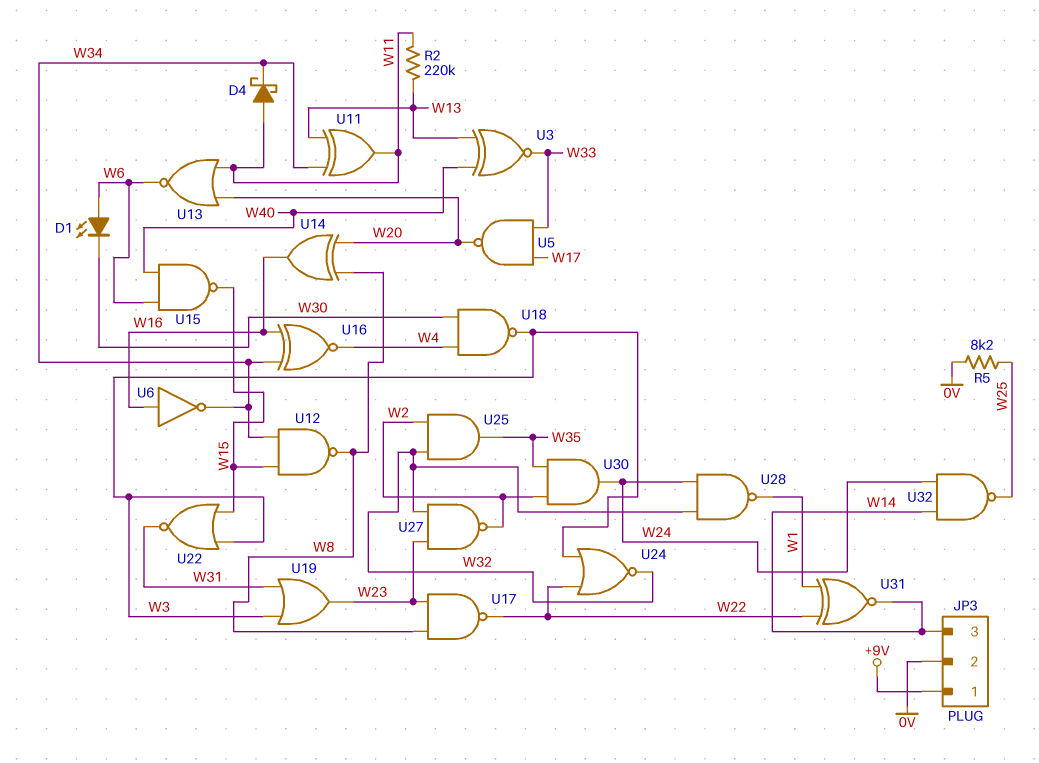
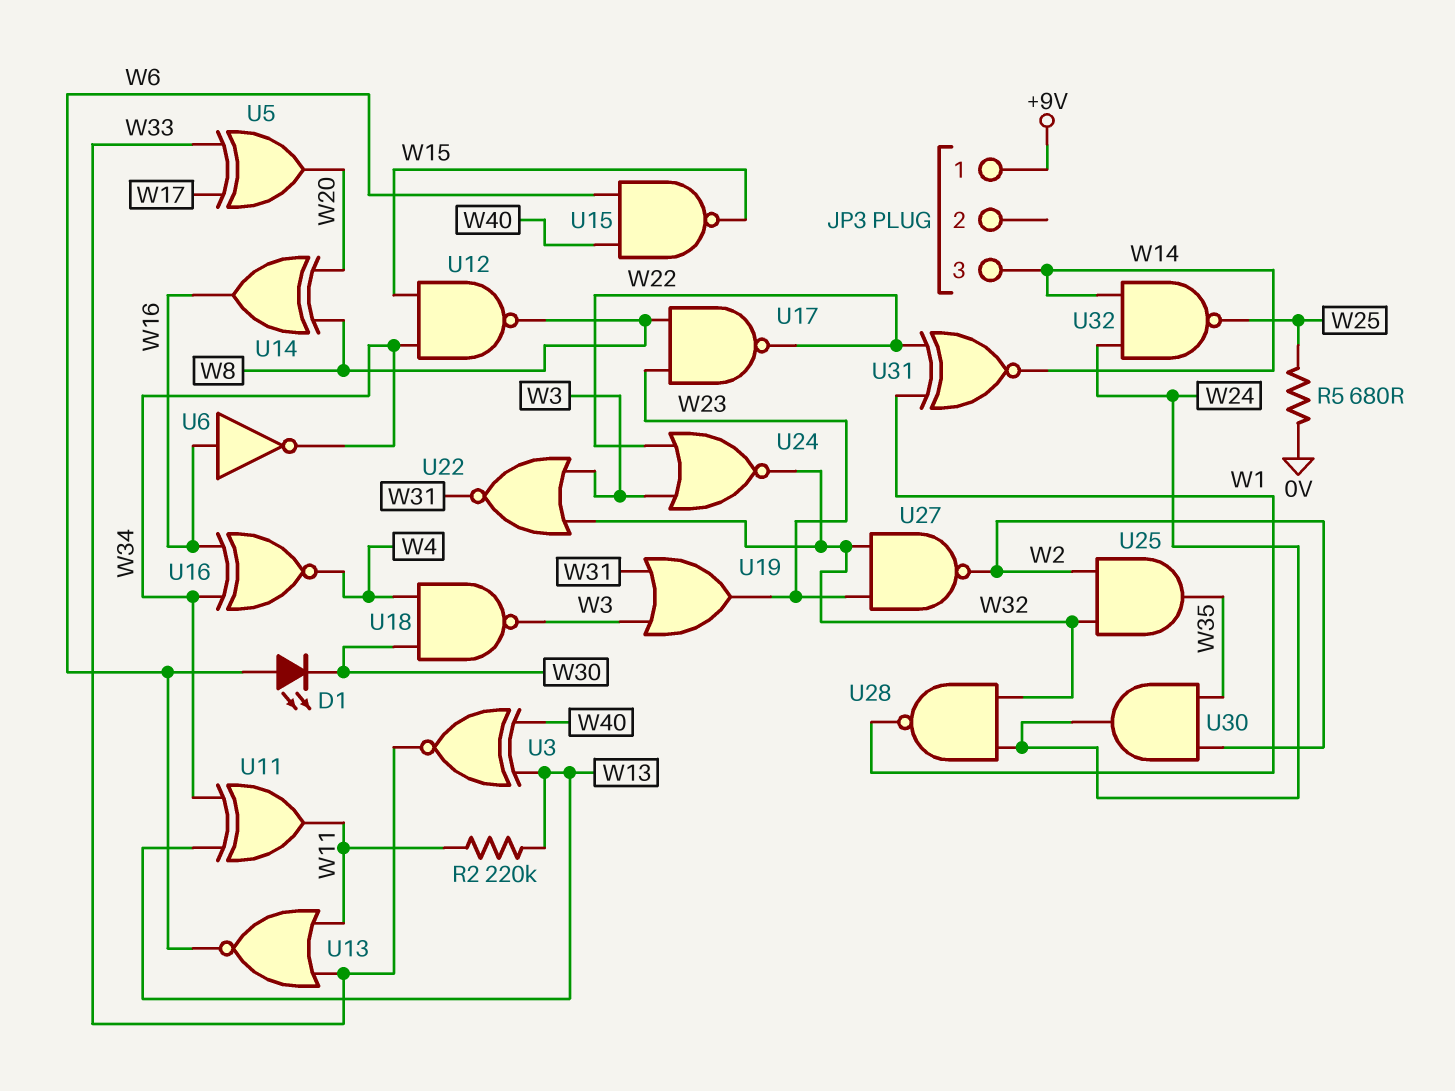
D4: schottky (A W11, K W34) -> none
JP3 pin 2: 0V -> none
R5: 8.2k (0V, W25) -> 680 (0V, W25)
U5: NAND (in W17, in W33, out W20) -> XOR (in W17, in W33, out W20)
U13: NOR (in W11, in W20, out W6) -> NOR (in W11, in W33, out W6)
U22: NOR (in W3, in W15, out W31) -> NOR (in W3, in W32, out W31)

